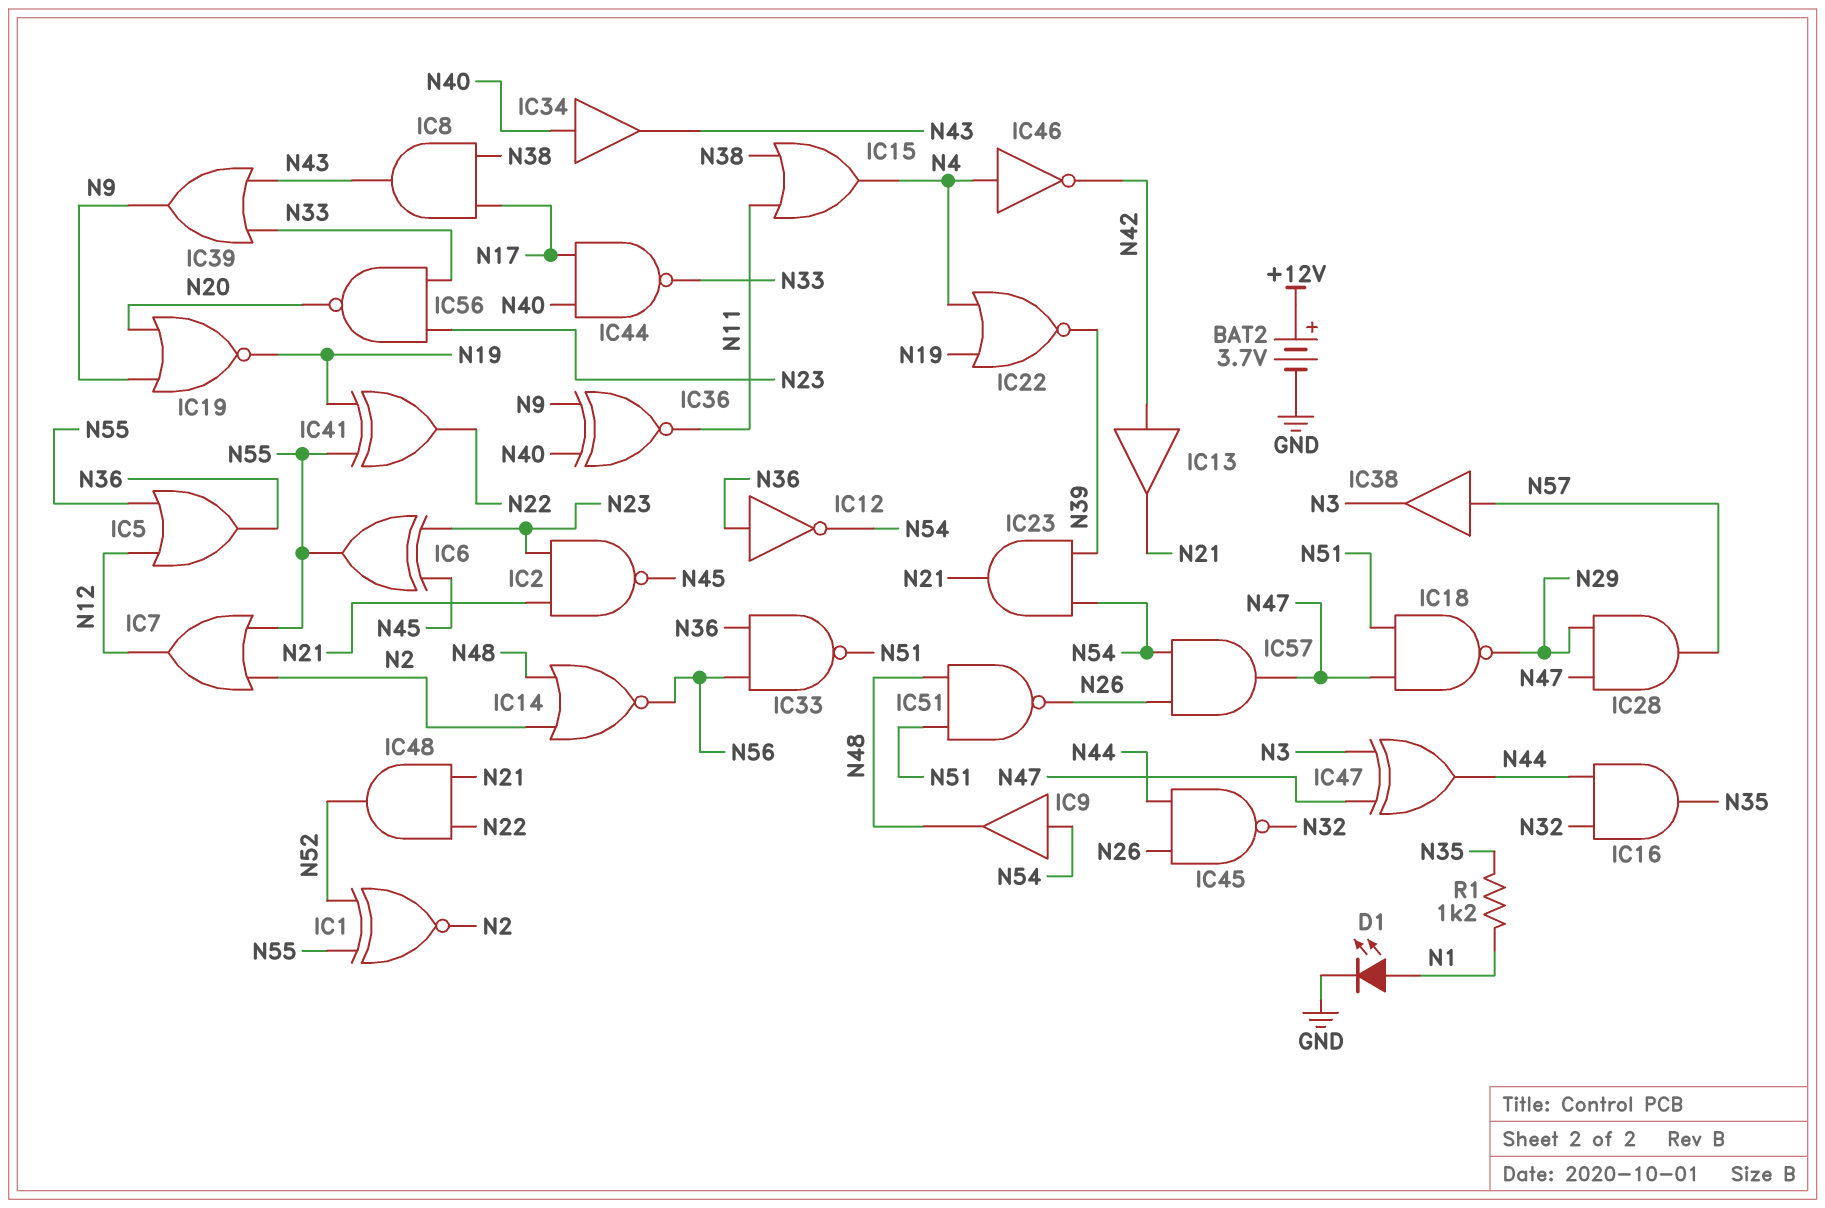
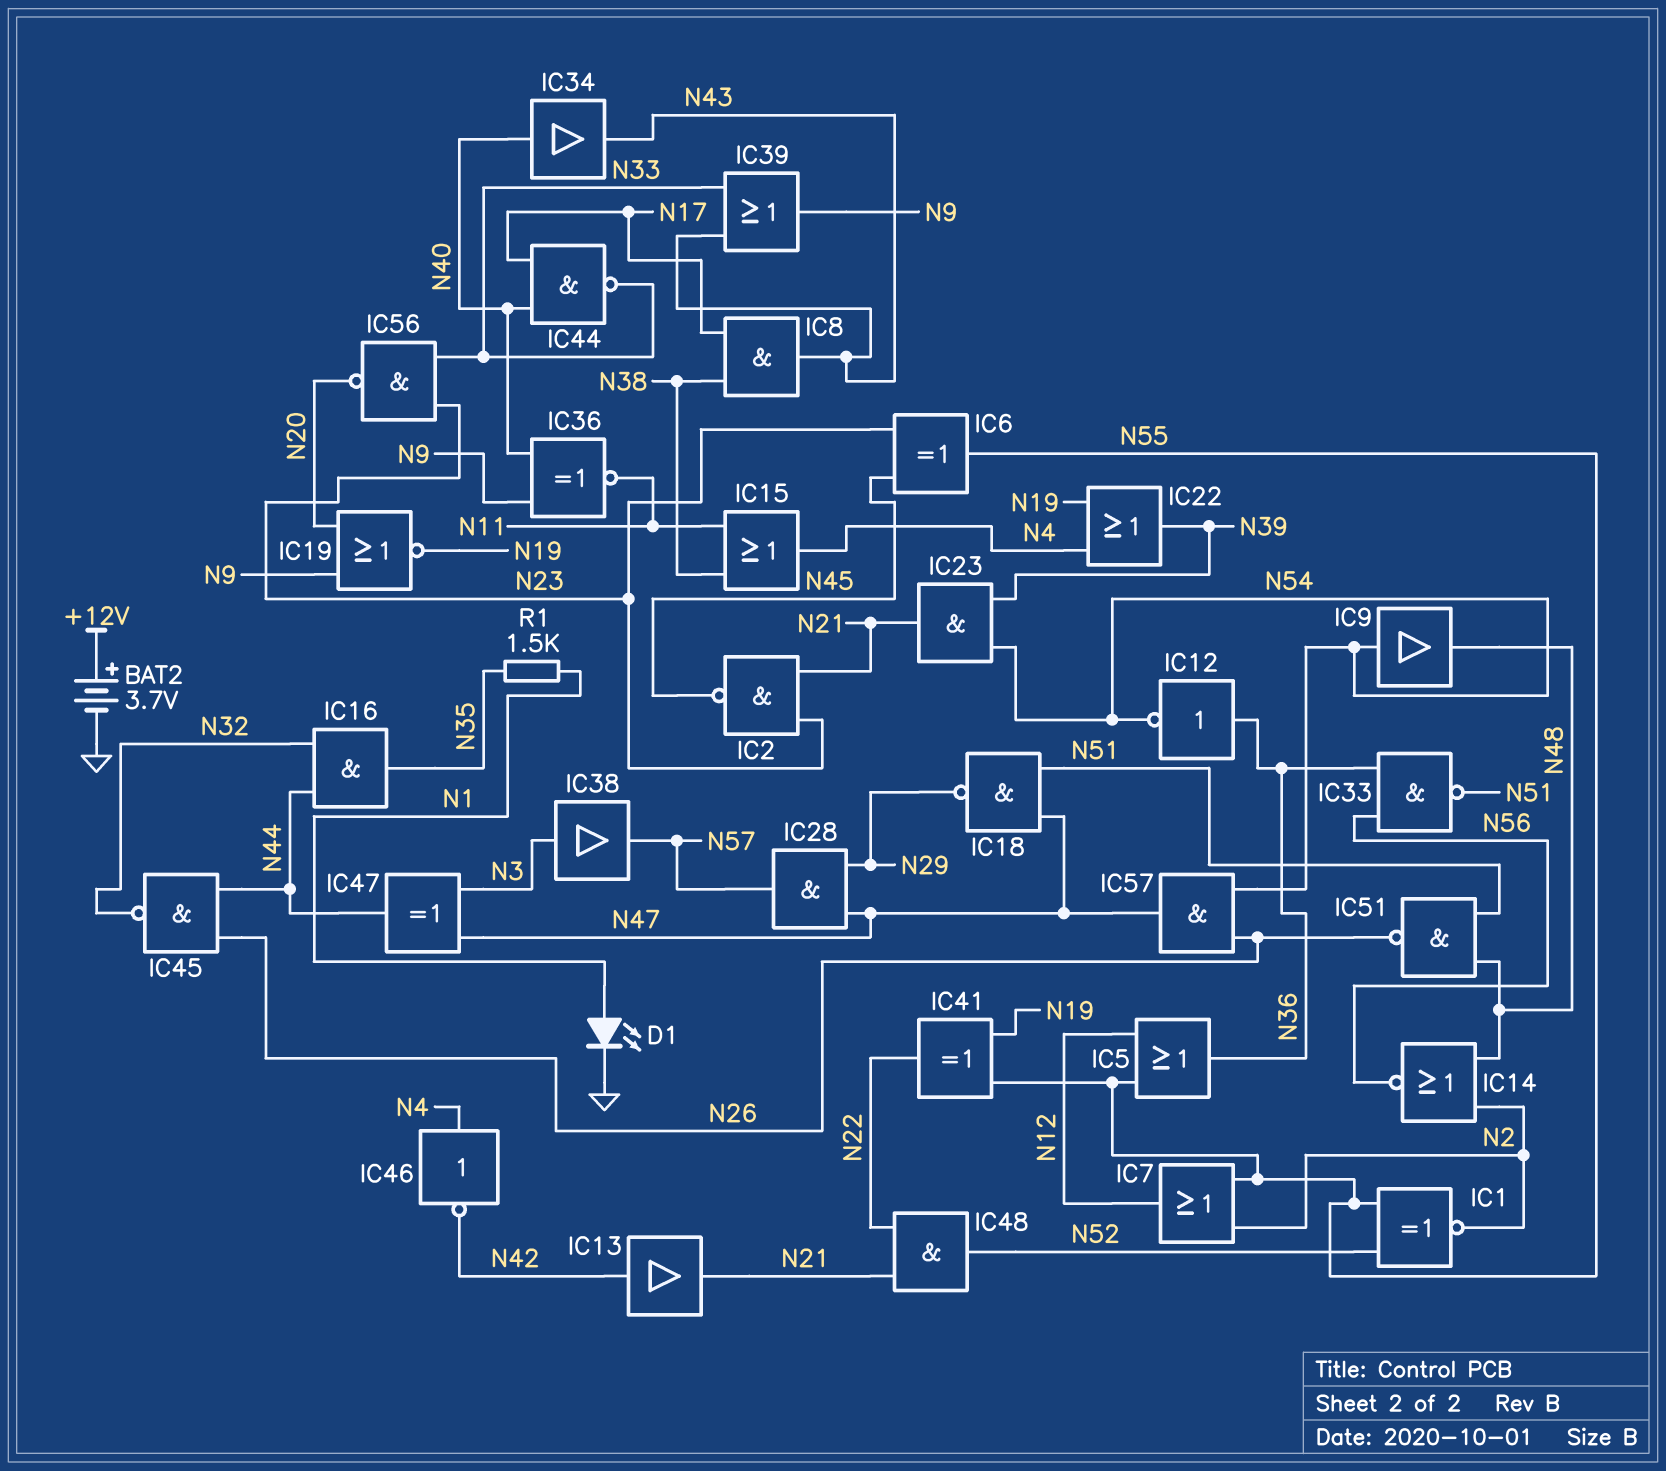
IC22: NOR (in N4, in N19, out N39) -> OR (in N4, in N19, out N39)
IC38: buffer (in N57, out N3) -> buffer (in N3, out N57)
R1: 1.2k (N1, N35) -> 1.5k (N1, N35)

